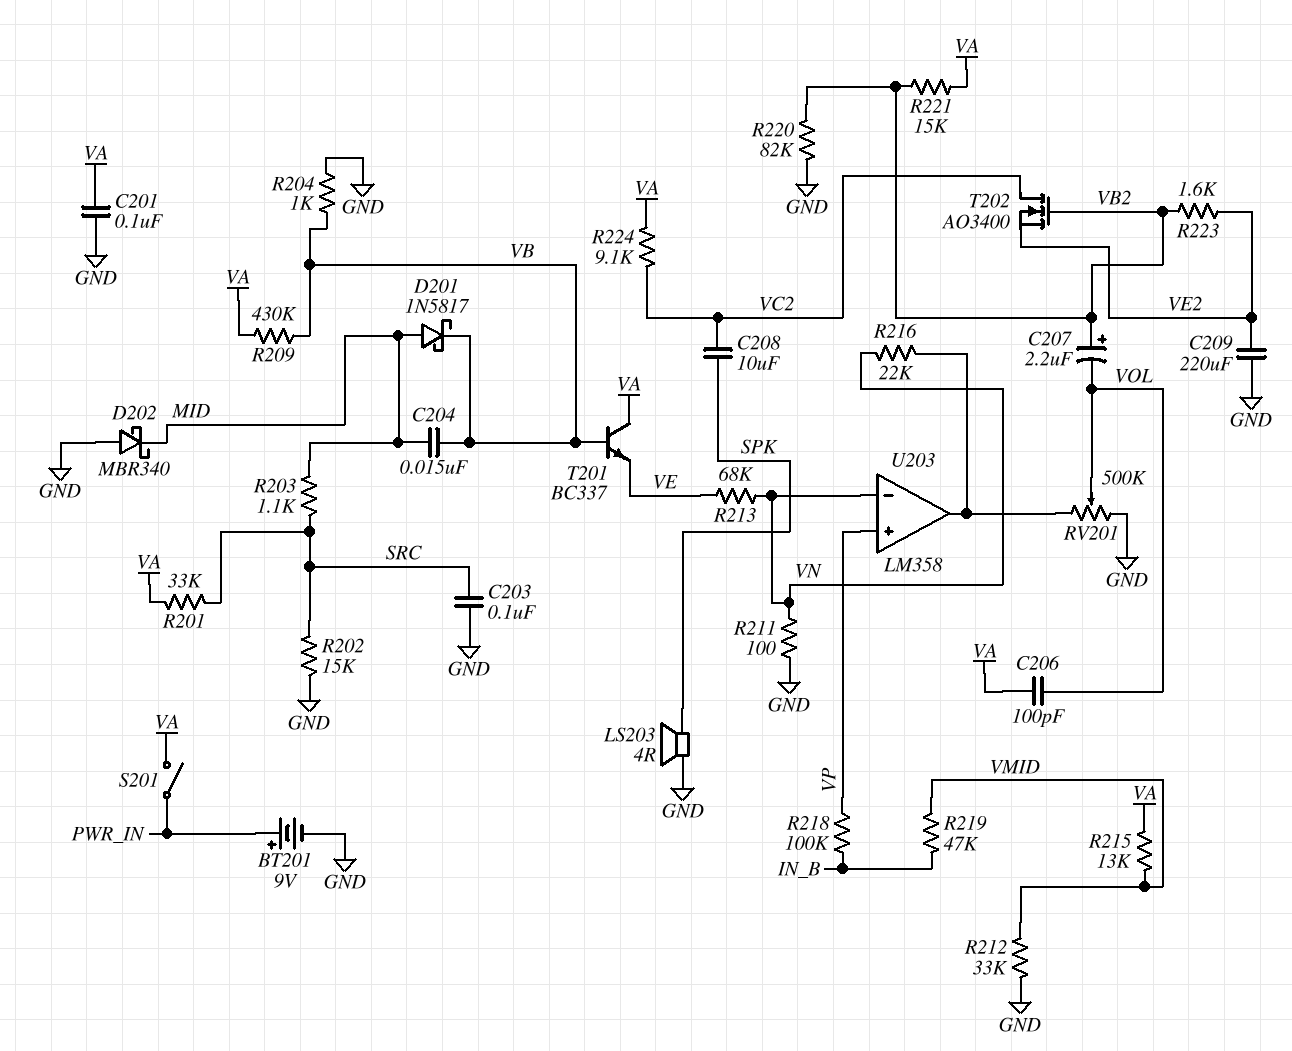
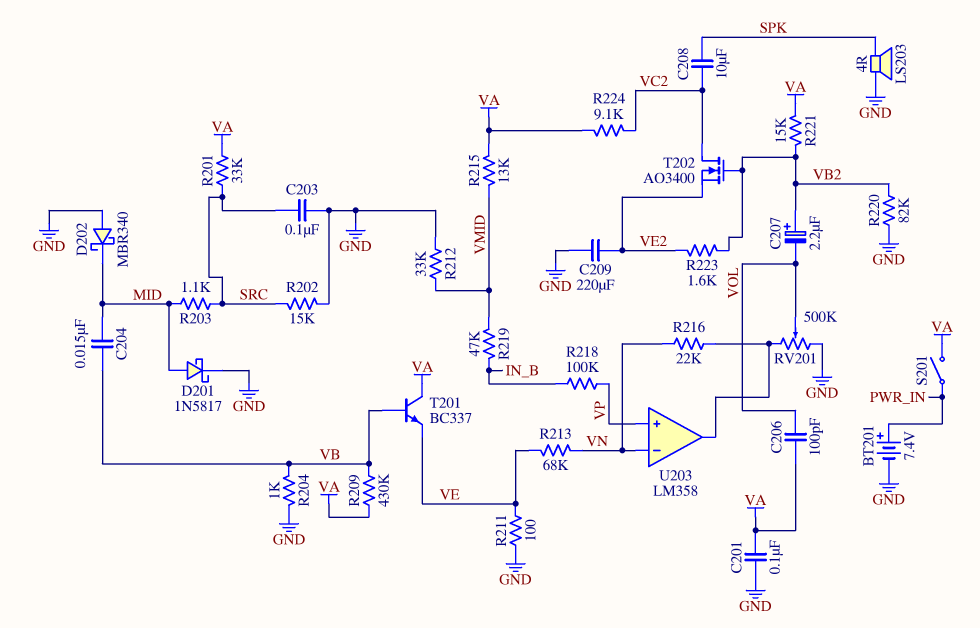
BT201: 9V (plus PWR_IN, minus GND) -> 7.4V (plus PWR_IN, minus GND)
D201: schottky 1N5817 (A MID, K VB) -> schottky 1N5817 (A MID, K GND)
R211: 100 (GND, VN) -> 100 (GND, VE)

